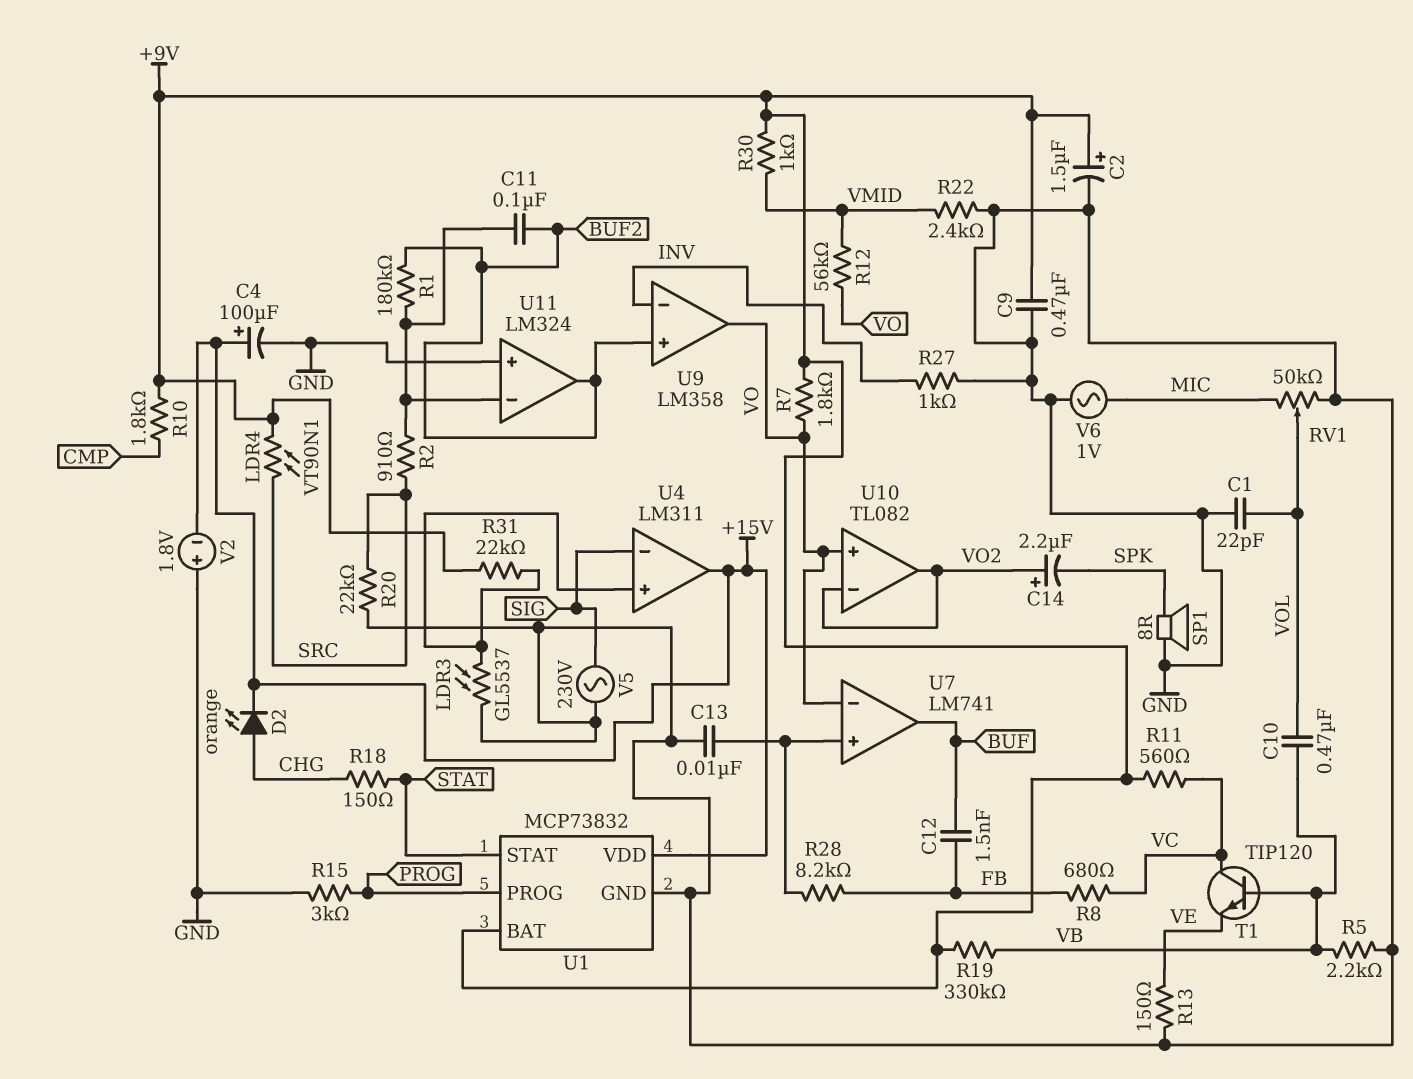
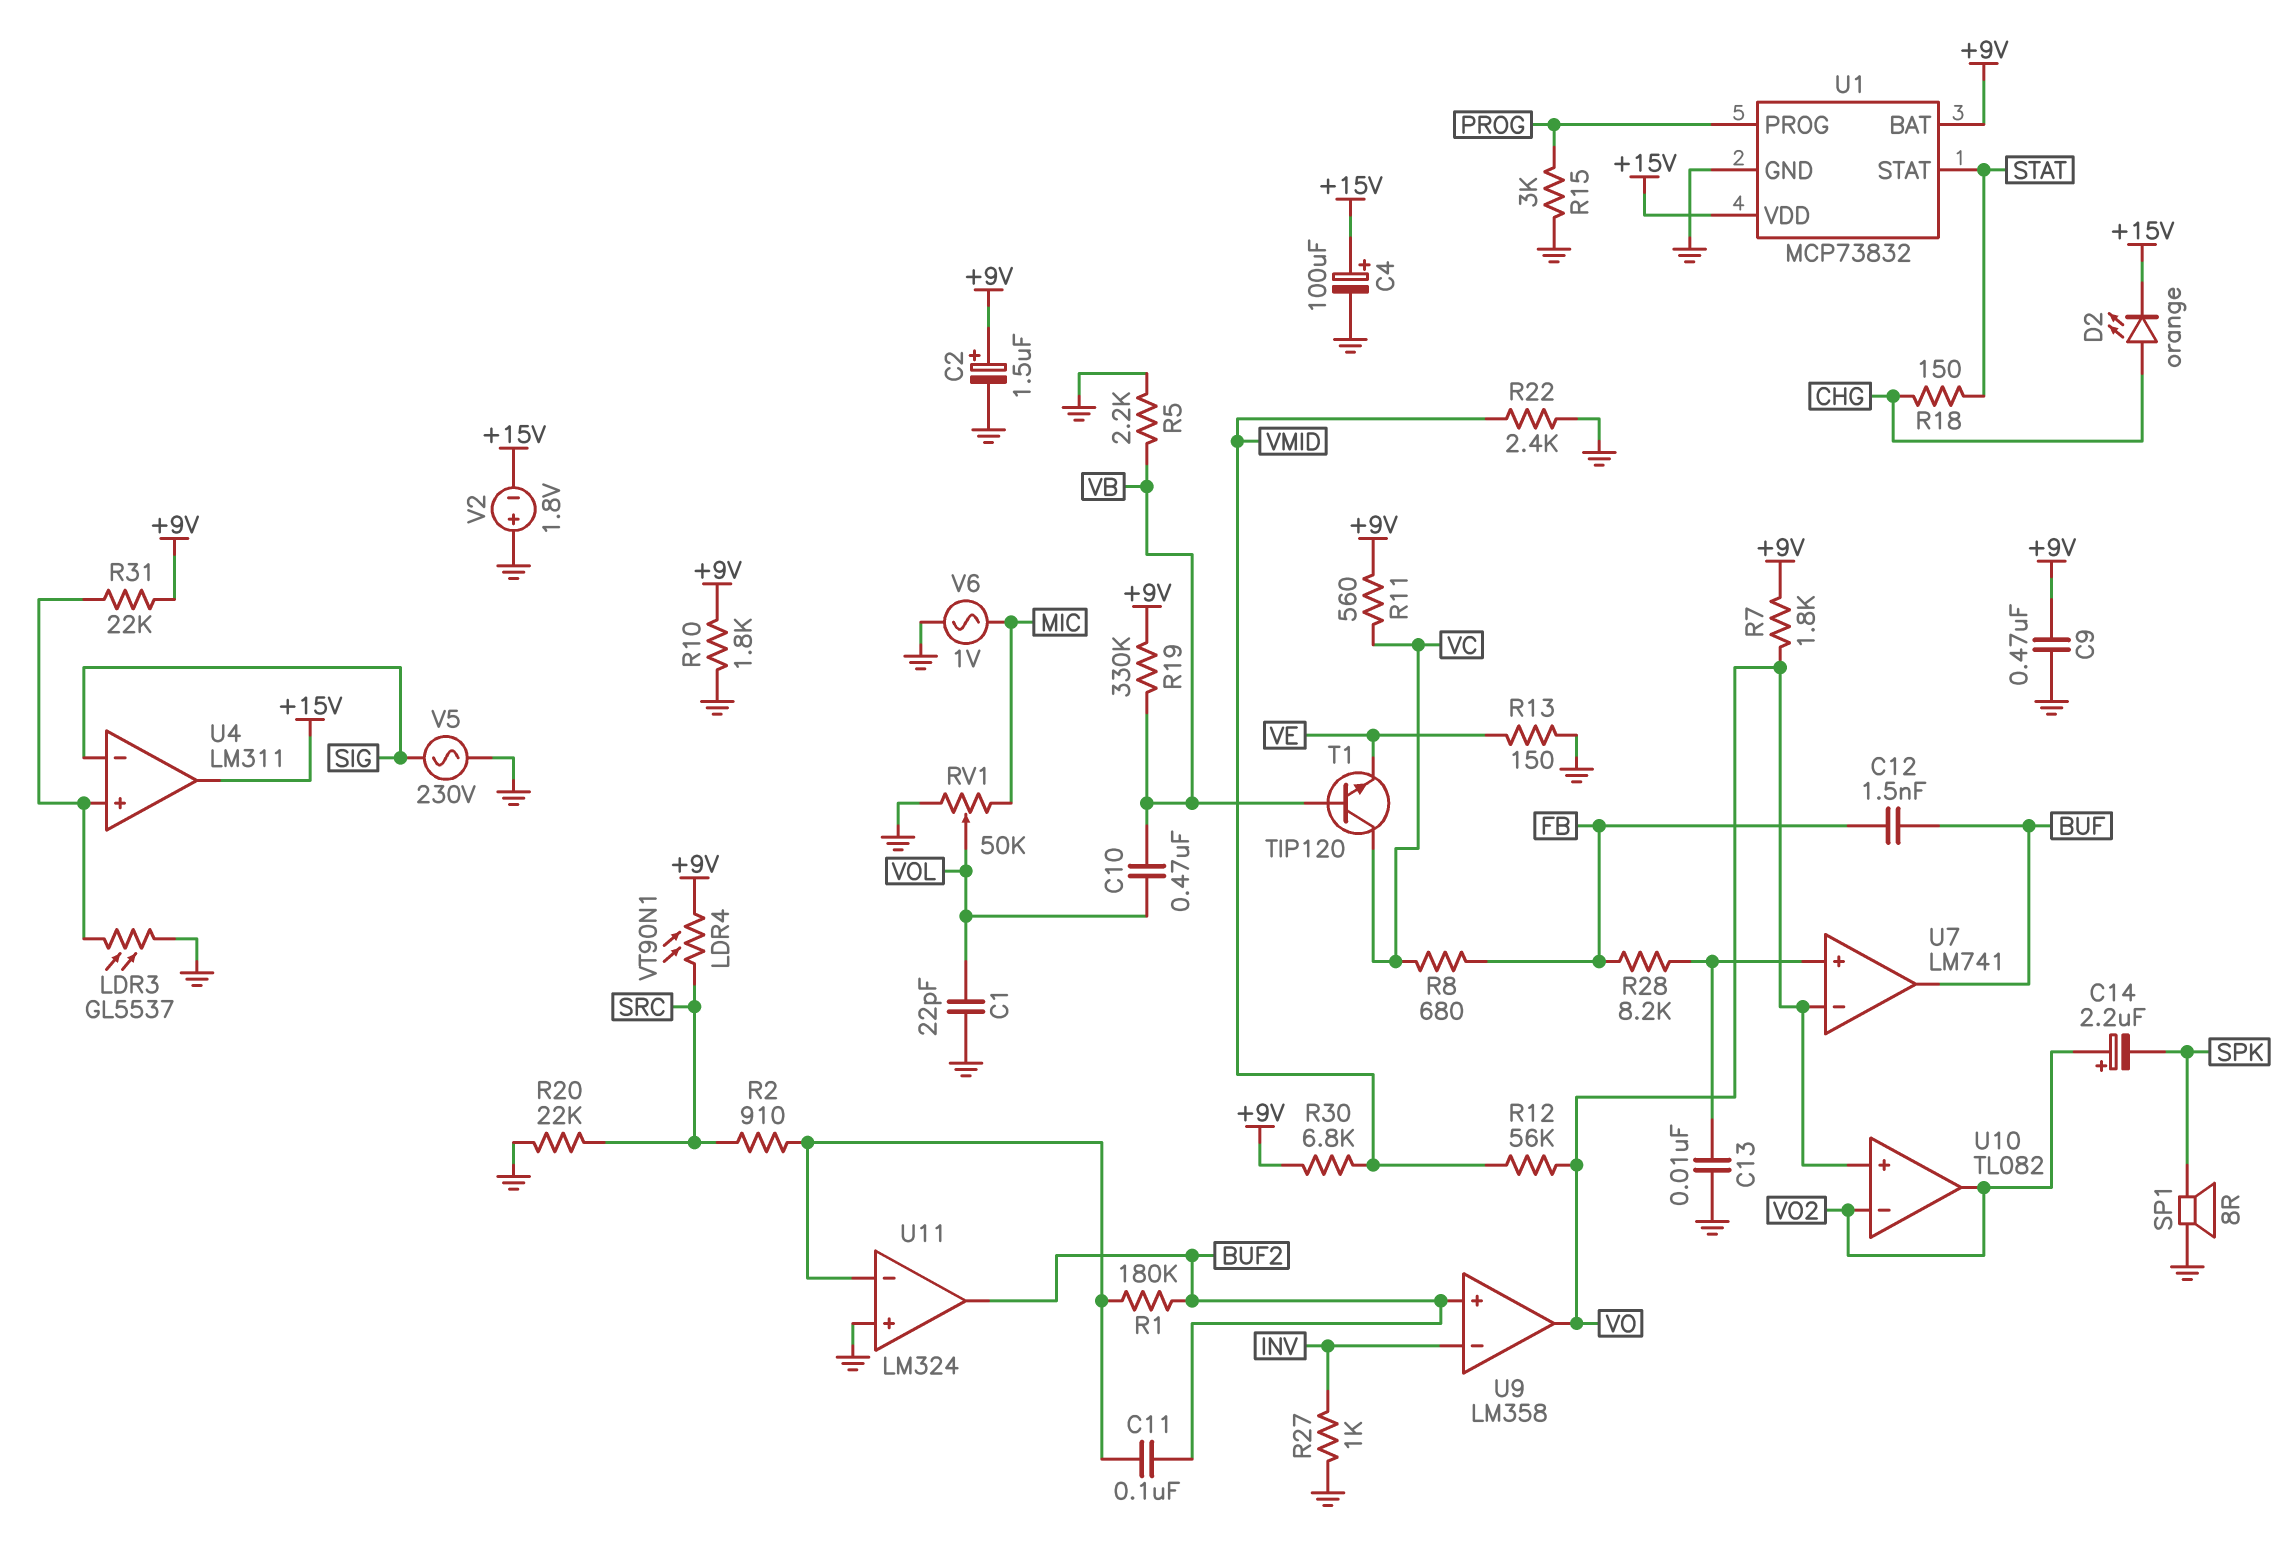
R10: 1.8k (+9V, CMP) -> 1.8k (+9V, GND)
R30: 1k (+9V, VMID) -> 6.8k (+9V, VMID)

